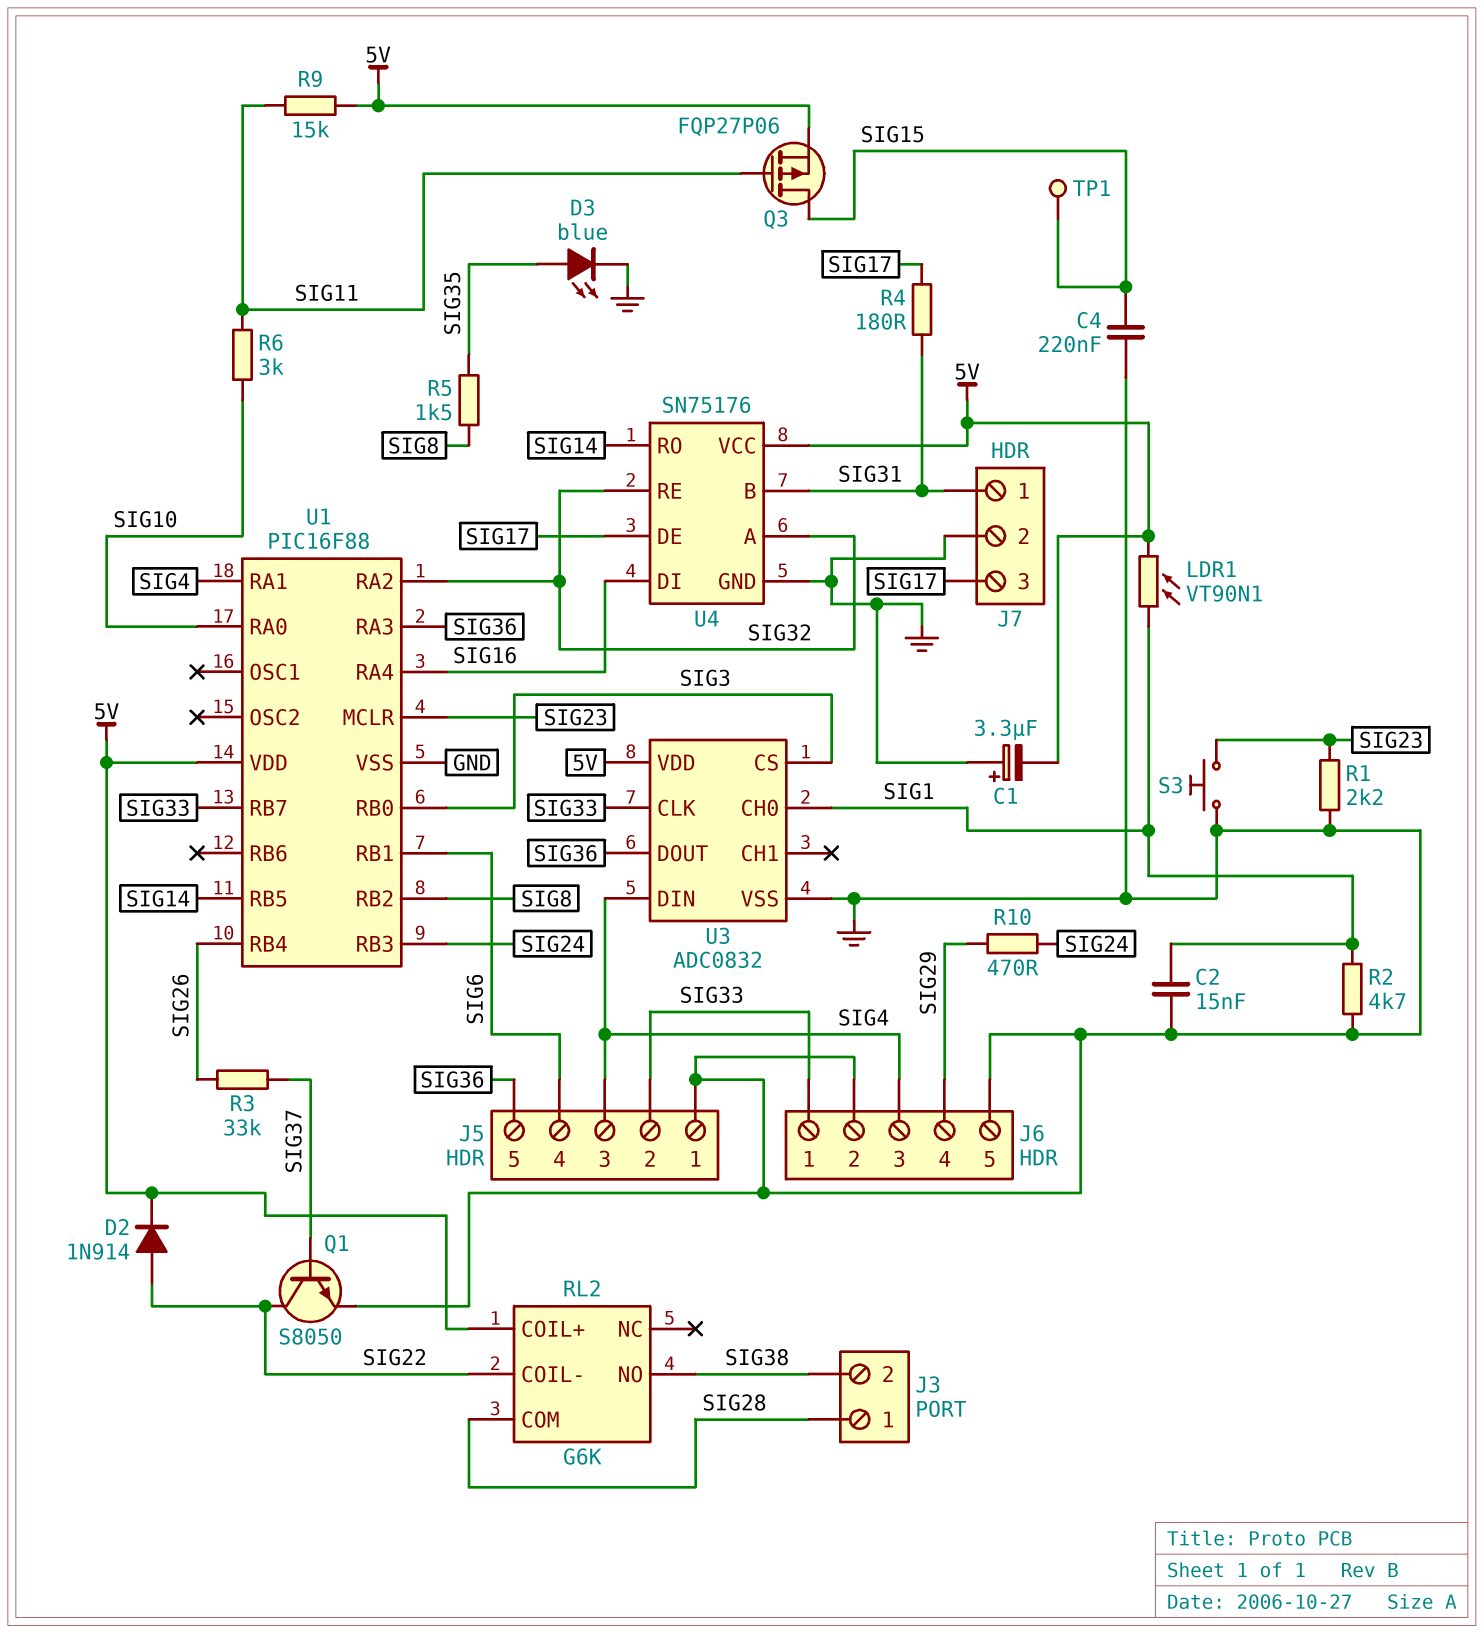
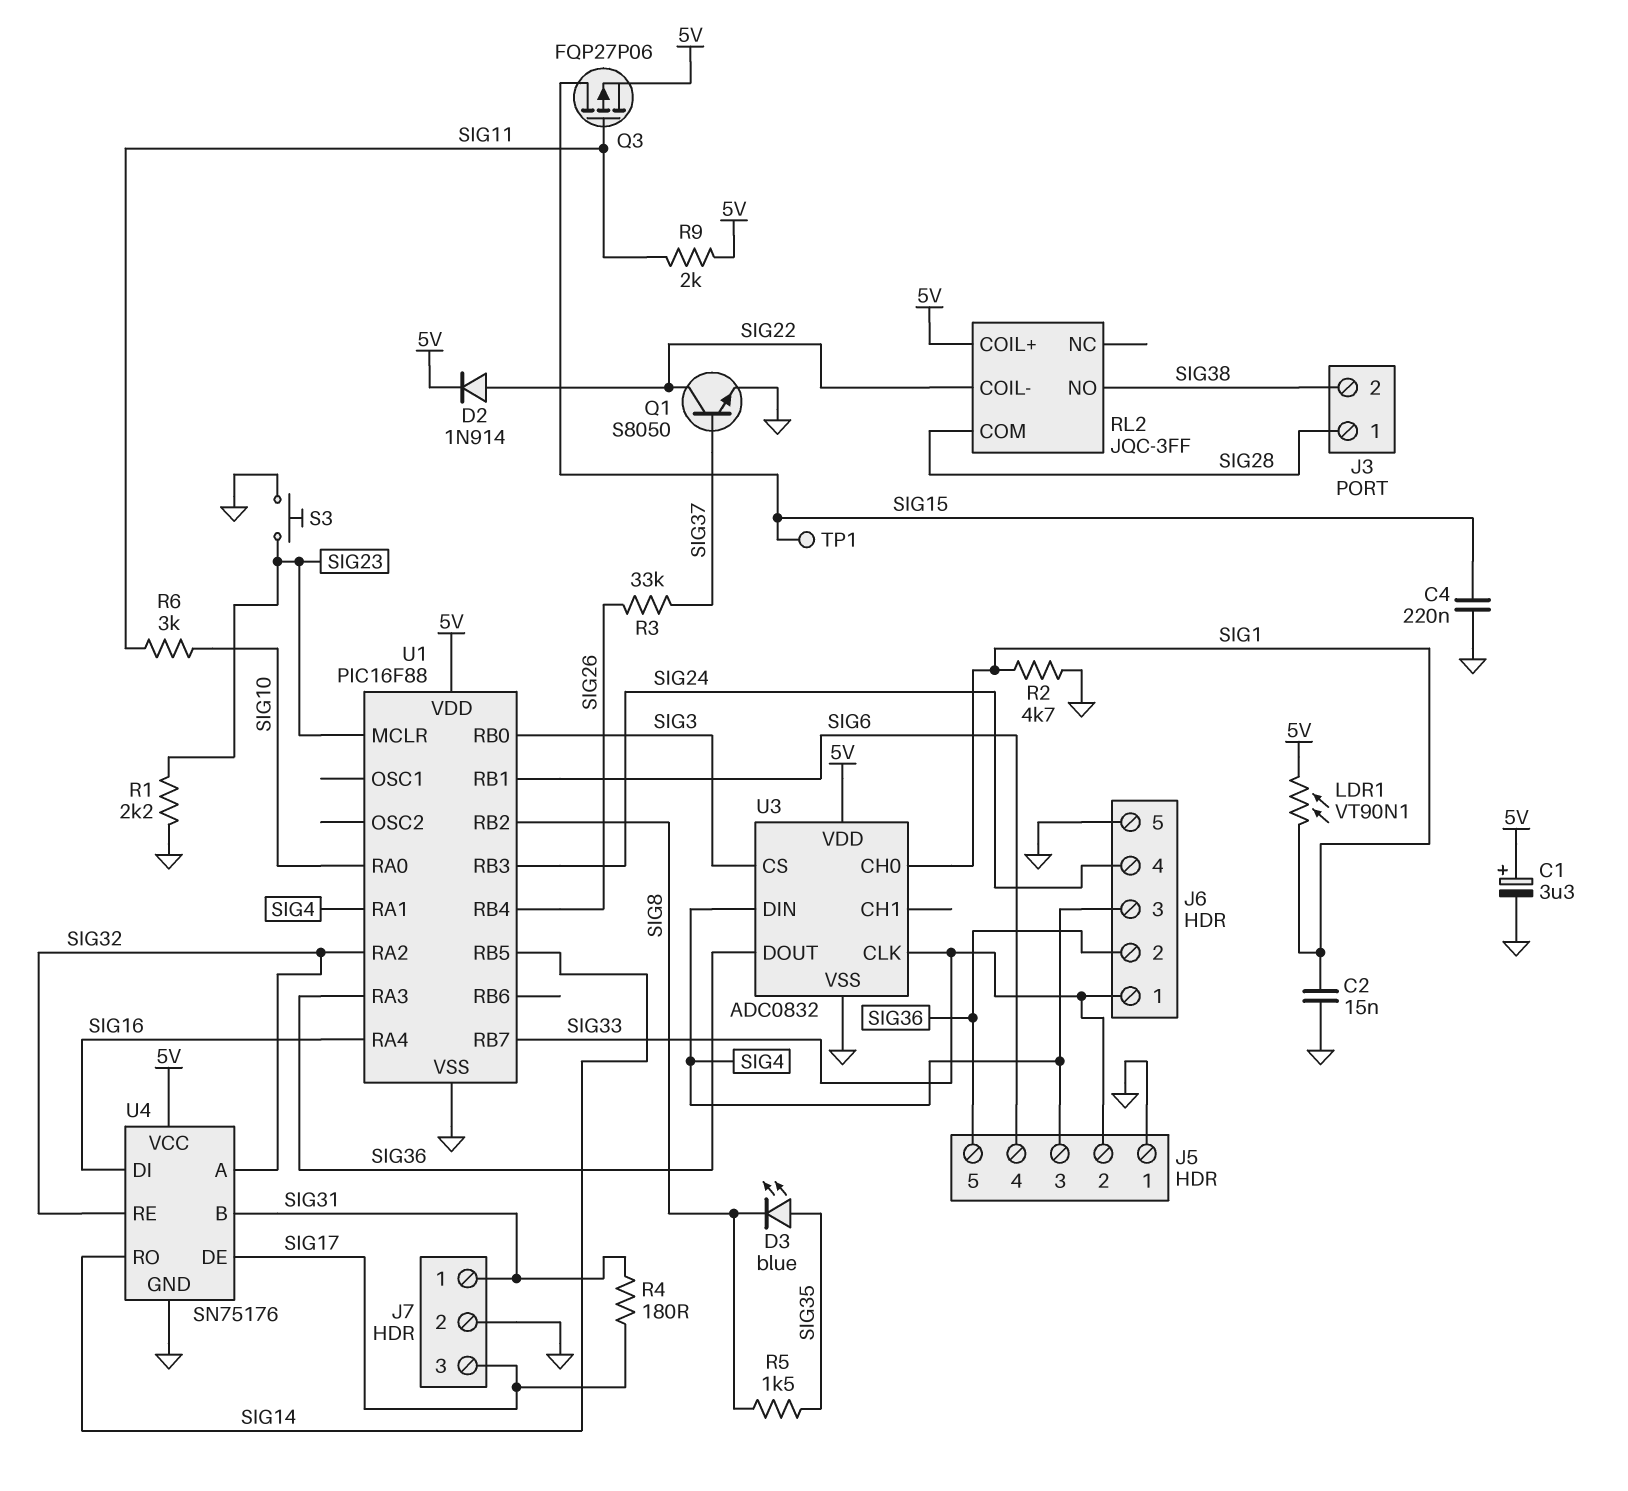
C1: 3.3uF (plus GND, minus 5V) -> 3.3uF (plus 5V, minus GND)
D3: LED blue (A SIG35, K GND) -> LED blue (A SIG35, K SIG8)
J6 pin 2: GND -> SIG36
J6 pin 4: SIG29 -> SIG24
R9: 15k (5V, SIG11) -> 2k (5V, SIG11)
R10: 470 (SIG24, SIG29) -> none
RL2: G6K -> JQC-3FF

